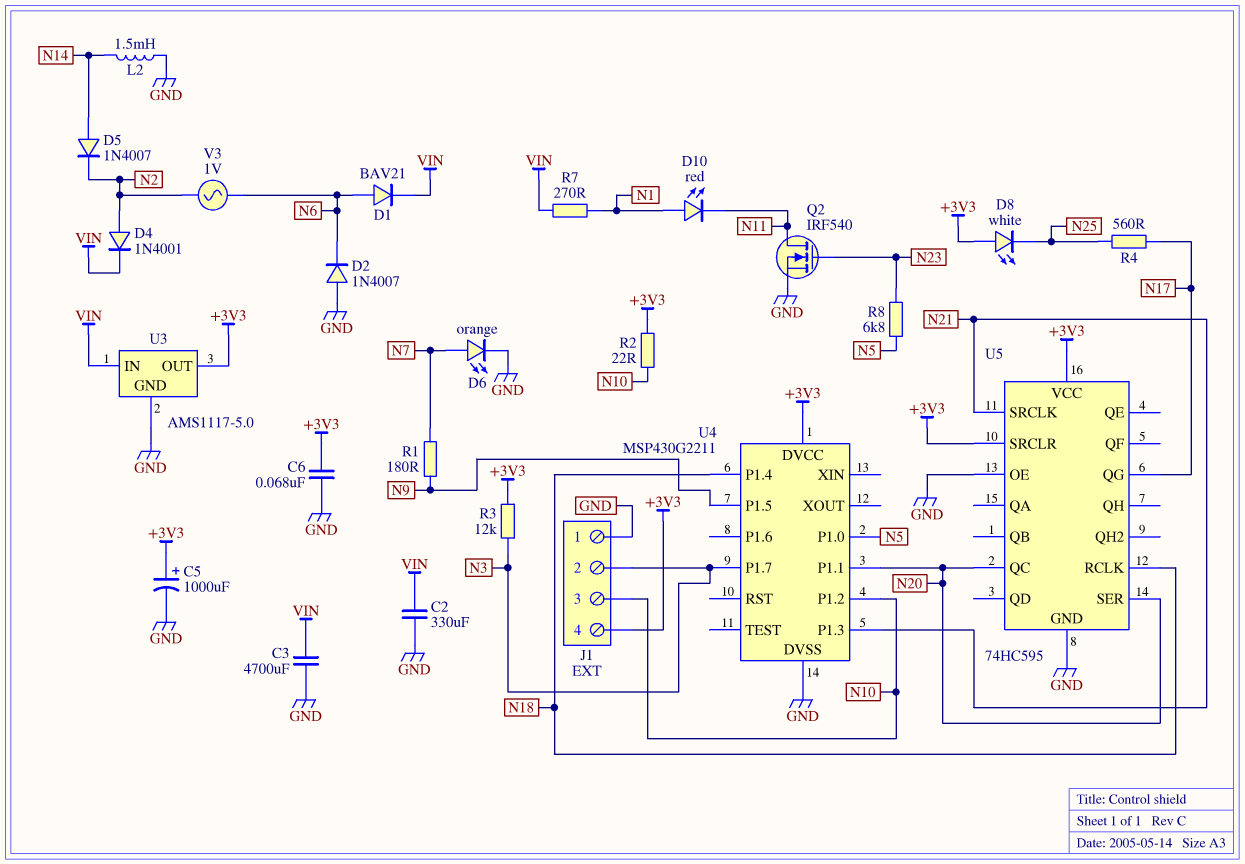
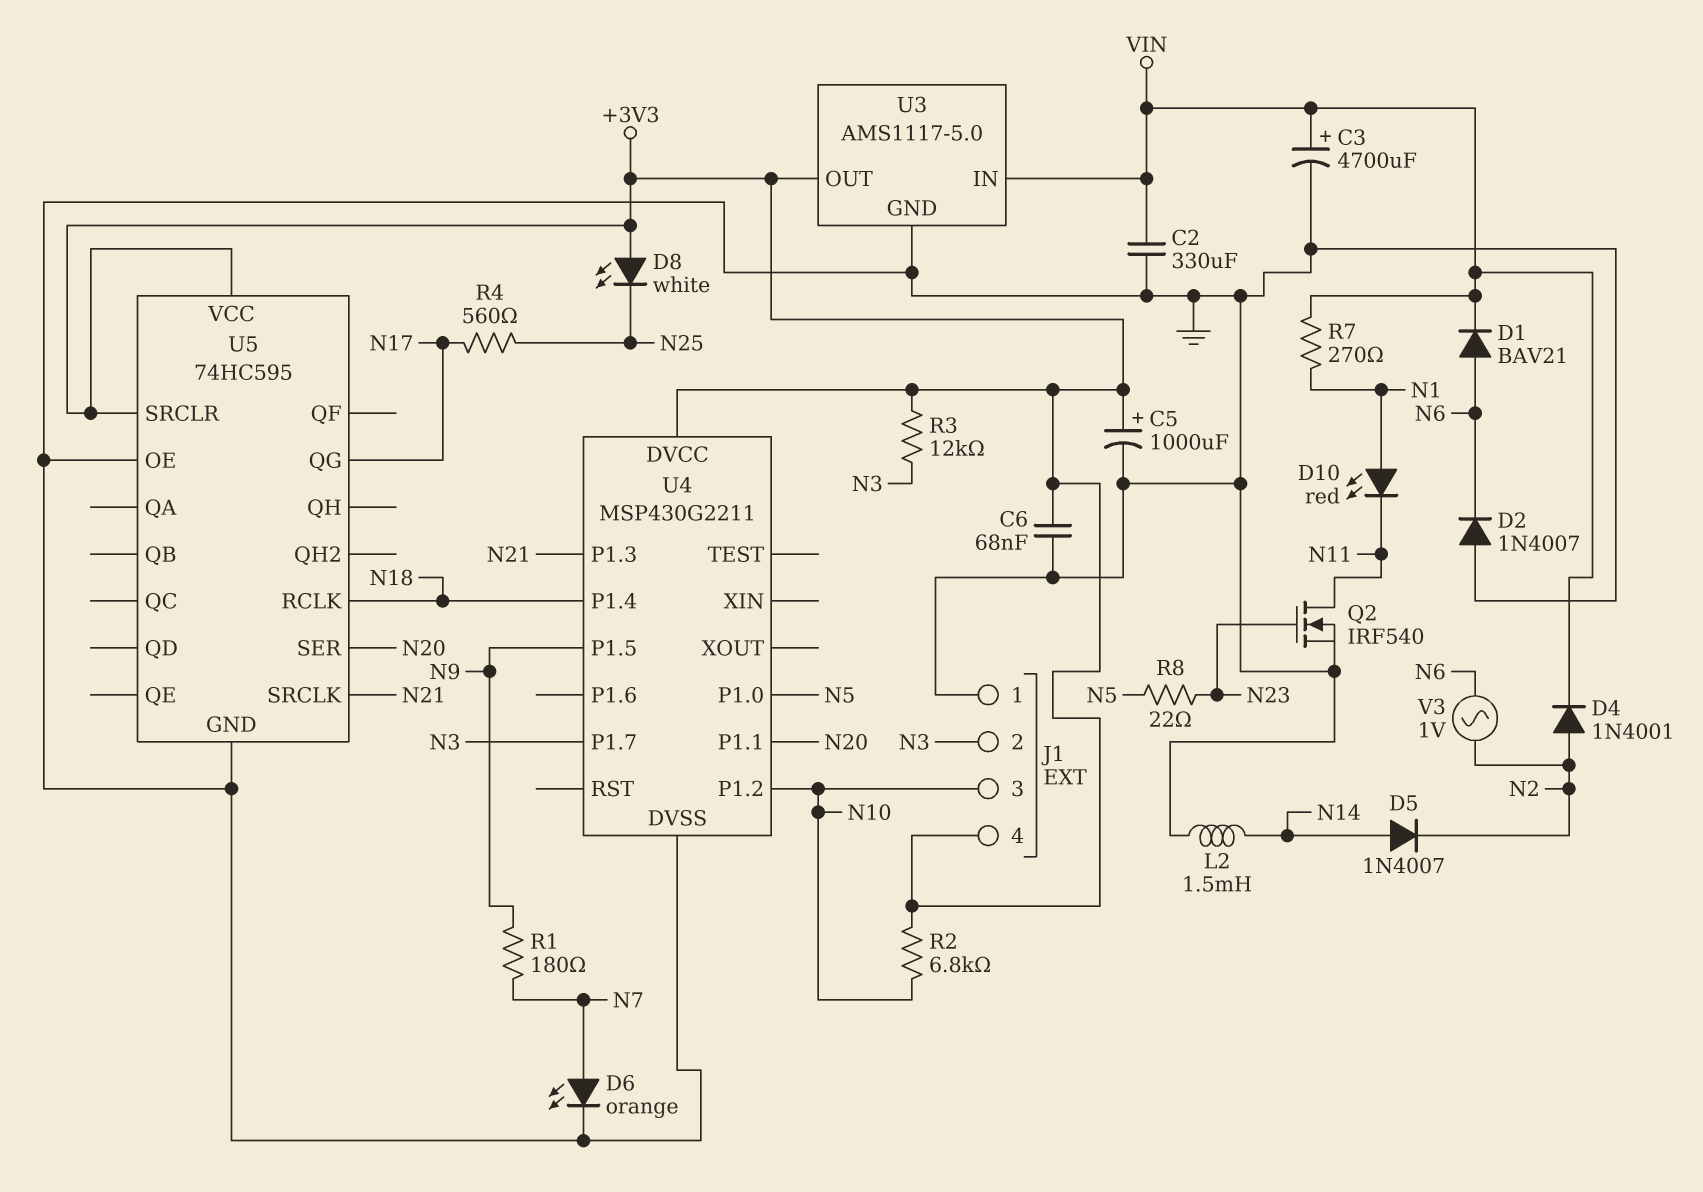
C3: 4700uF (GND, VIN) -> 4700uF (plus VIN, minus GND)
R2: 22 (+3V3, N10) -> 6.8k (+3V3, N10)
R8: 6.8k (N5, N23) -> 22 (N5, N23)
U5 pin QC: N20 -> none

